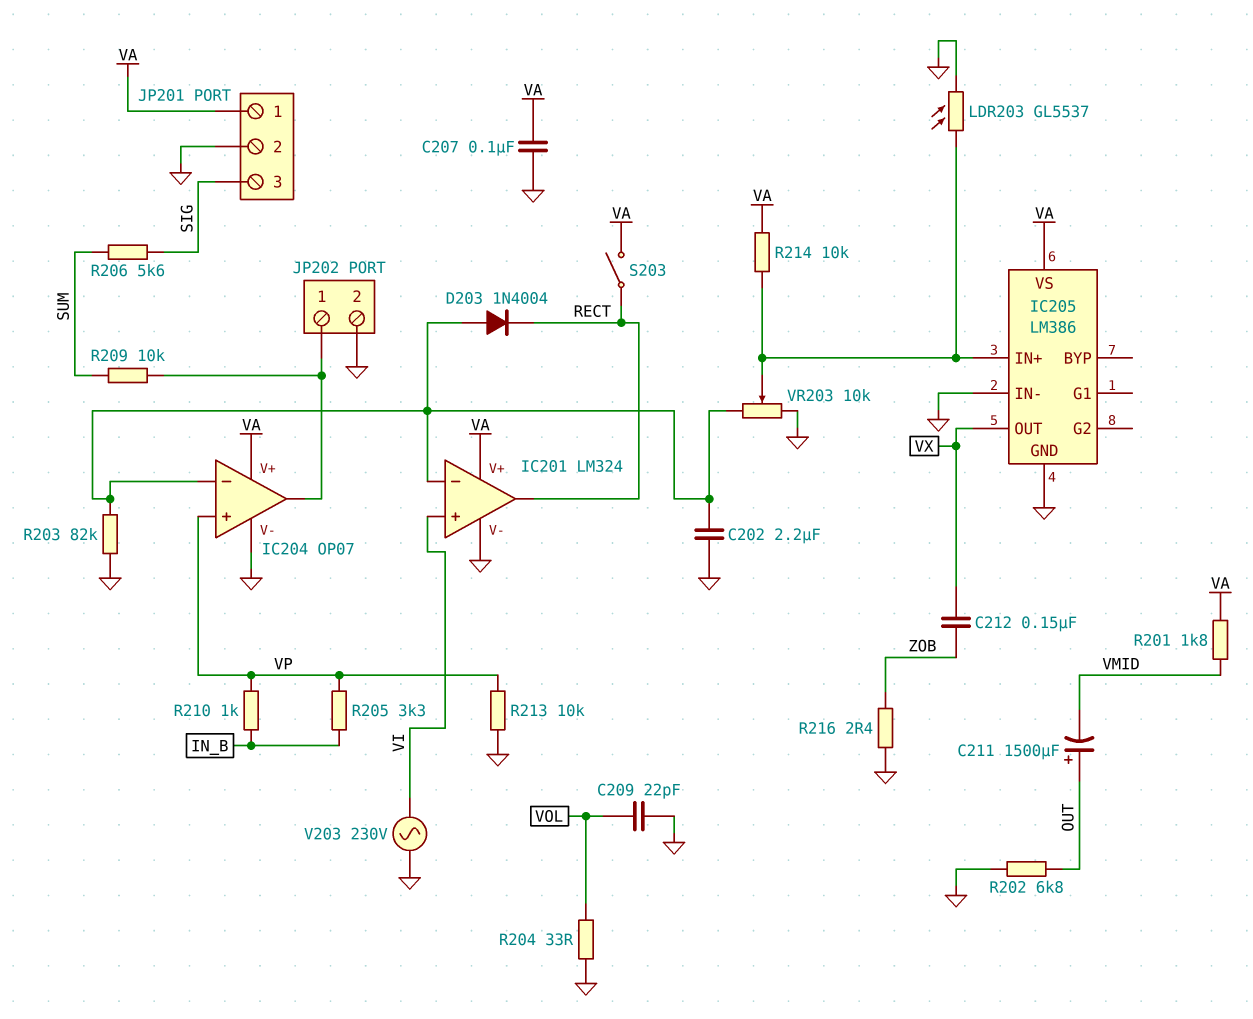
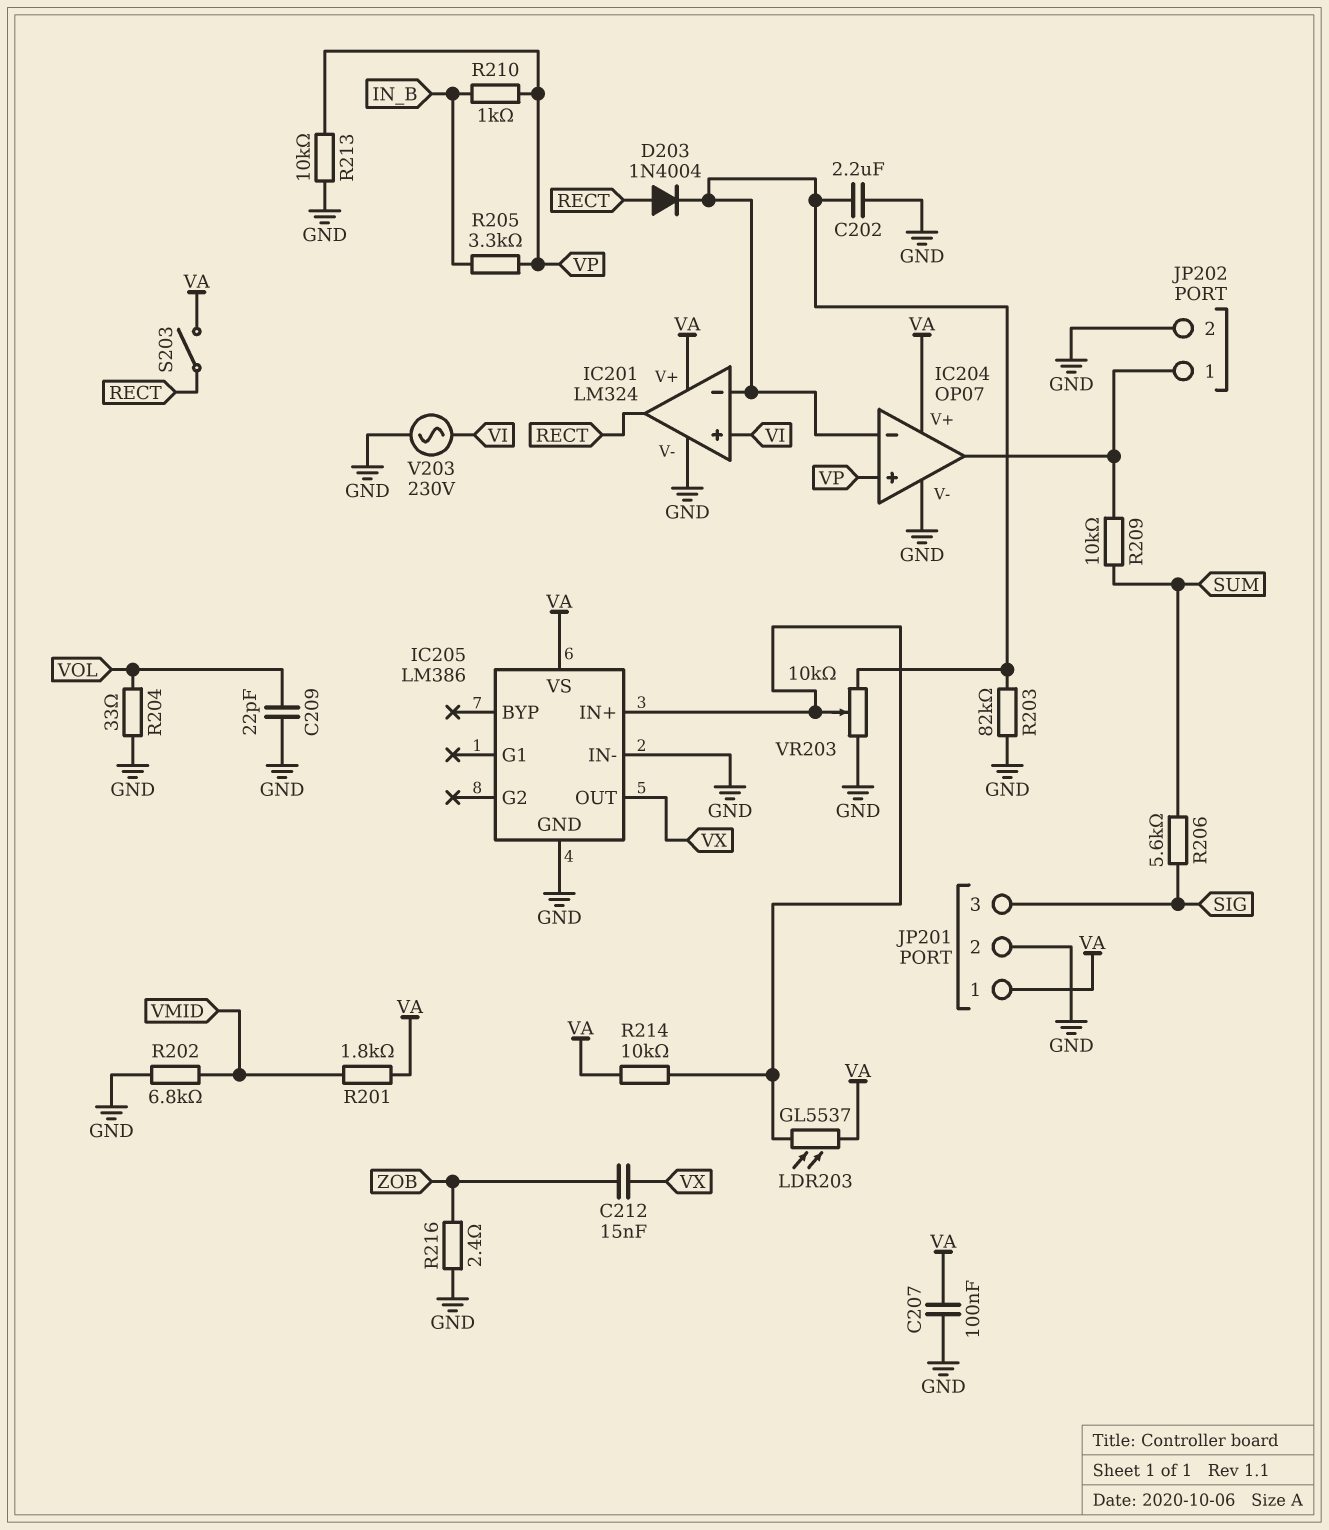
C211: 1500uF (plus OUT, minus VMID) -> none
C212: 150nF (VX, ZOB) -> 15nF (VX, ZOB)
D203: diode 1N4004 (A IC201/in-, K RECT) -> diode 1N4004 (A RECT, K IC201/in-)
LDR203: GL5537 (GND, IC205/IN+) -> GL5537 (IC205/IN+, VA)
R202: 6.8k (GND, OUT) -> 6.8k (GND, VMID)

